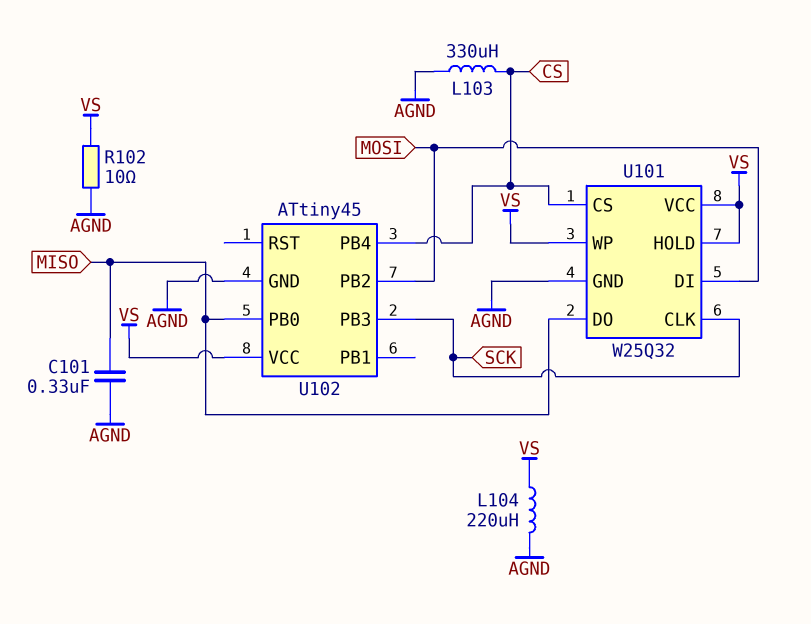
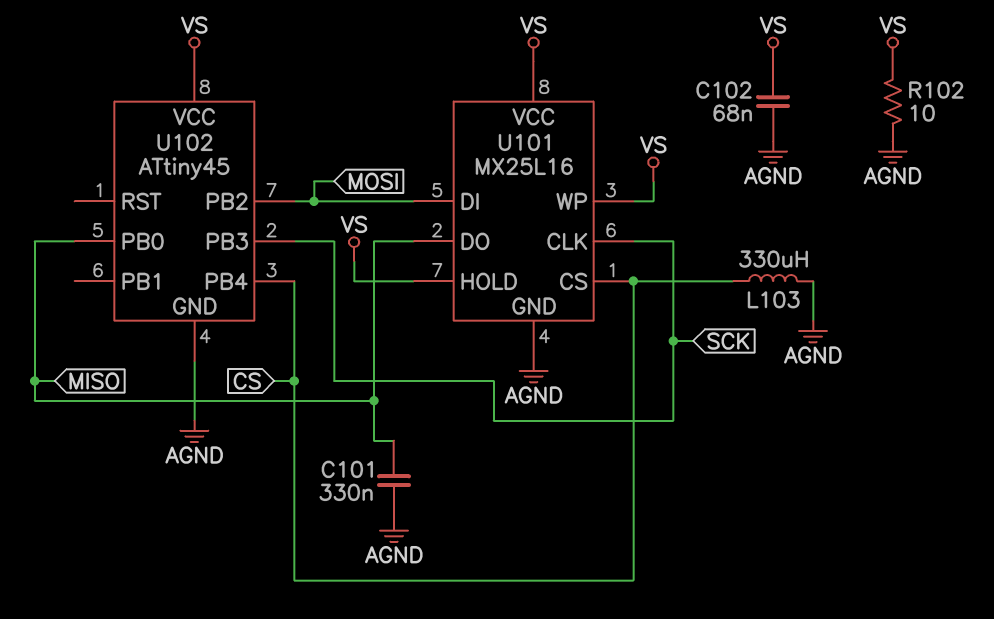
C102: none -> 68nF (AGND, VS)
L104: 220uH (AGND, VS) -> none
U101: W25Q32 -> MX25L16

